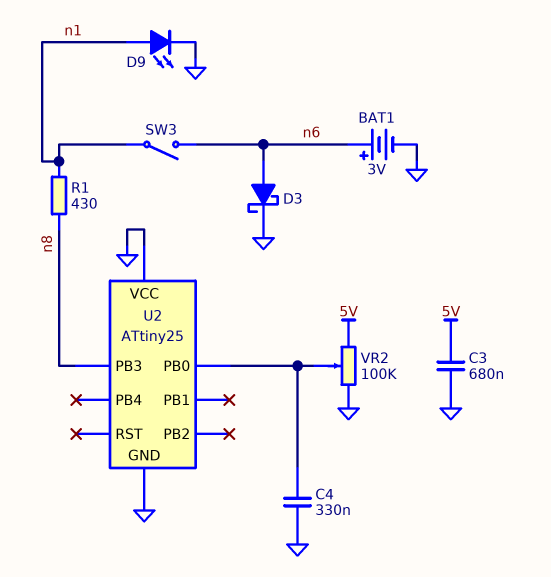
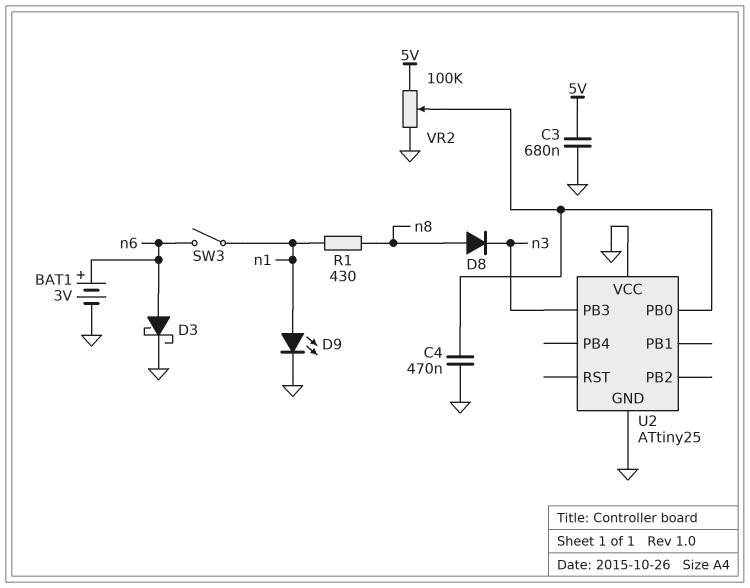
C4: 330nF (GND, U2/PB0) -> 470nF (GND, U2/PB0)
D8: none -> diode (A n8, K n3)
U2 pin PB3: n8 -> n3

